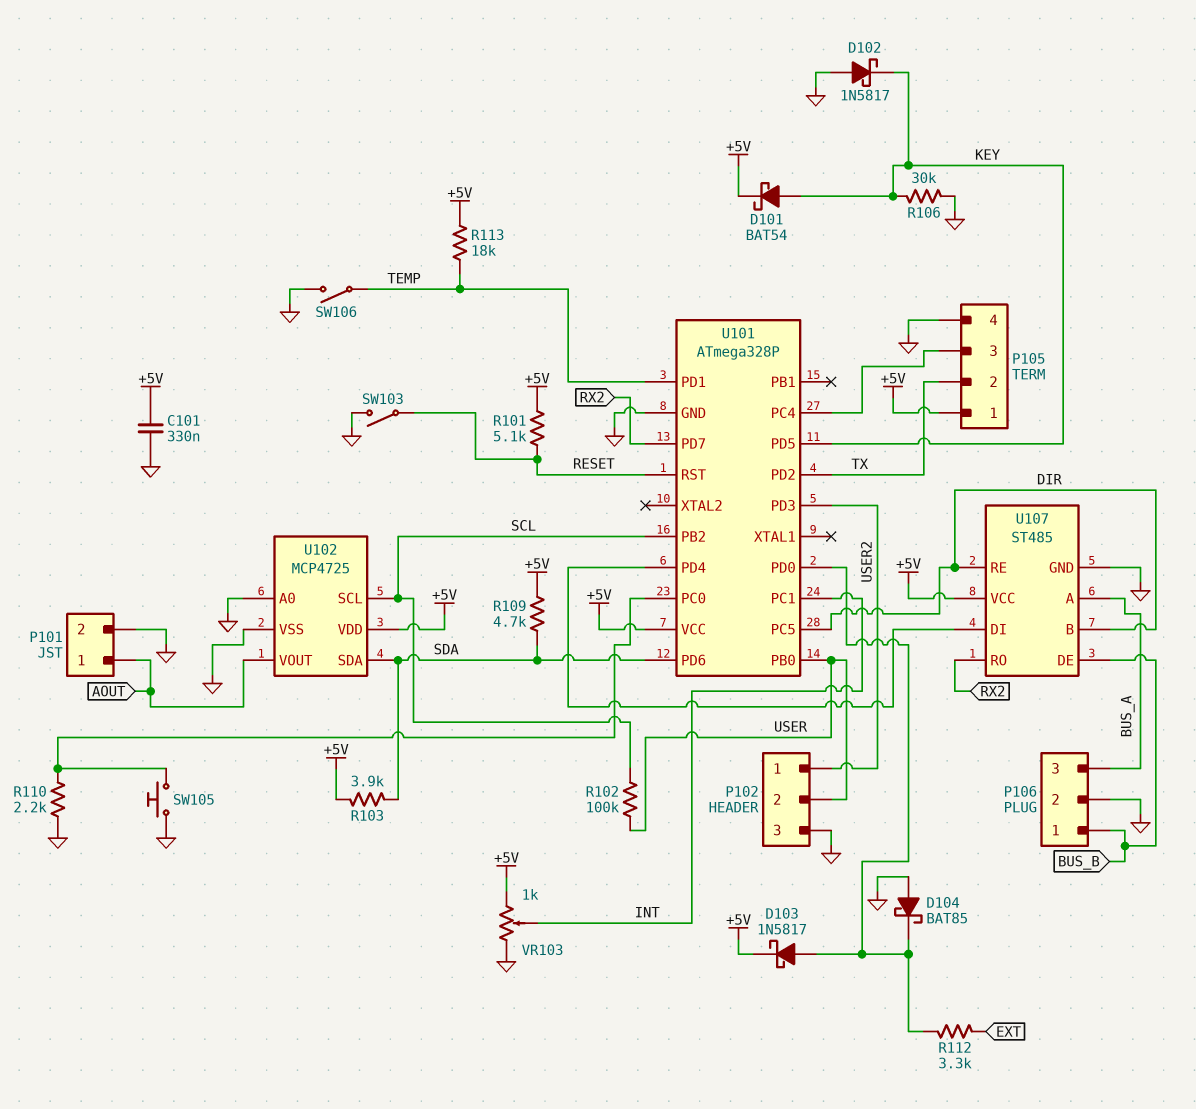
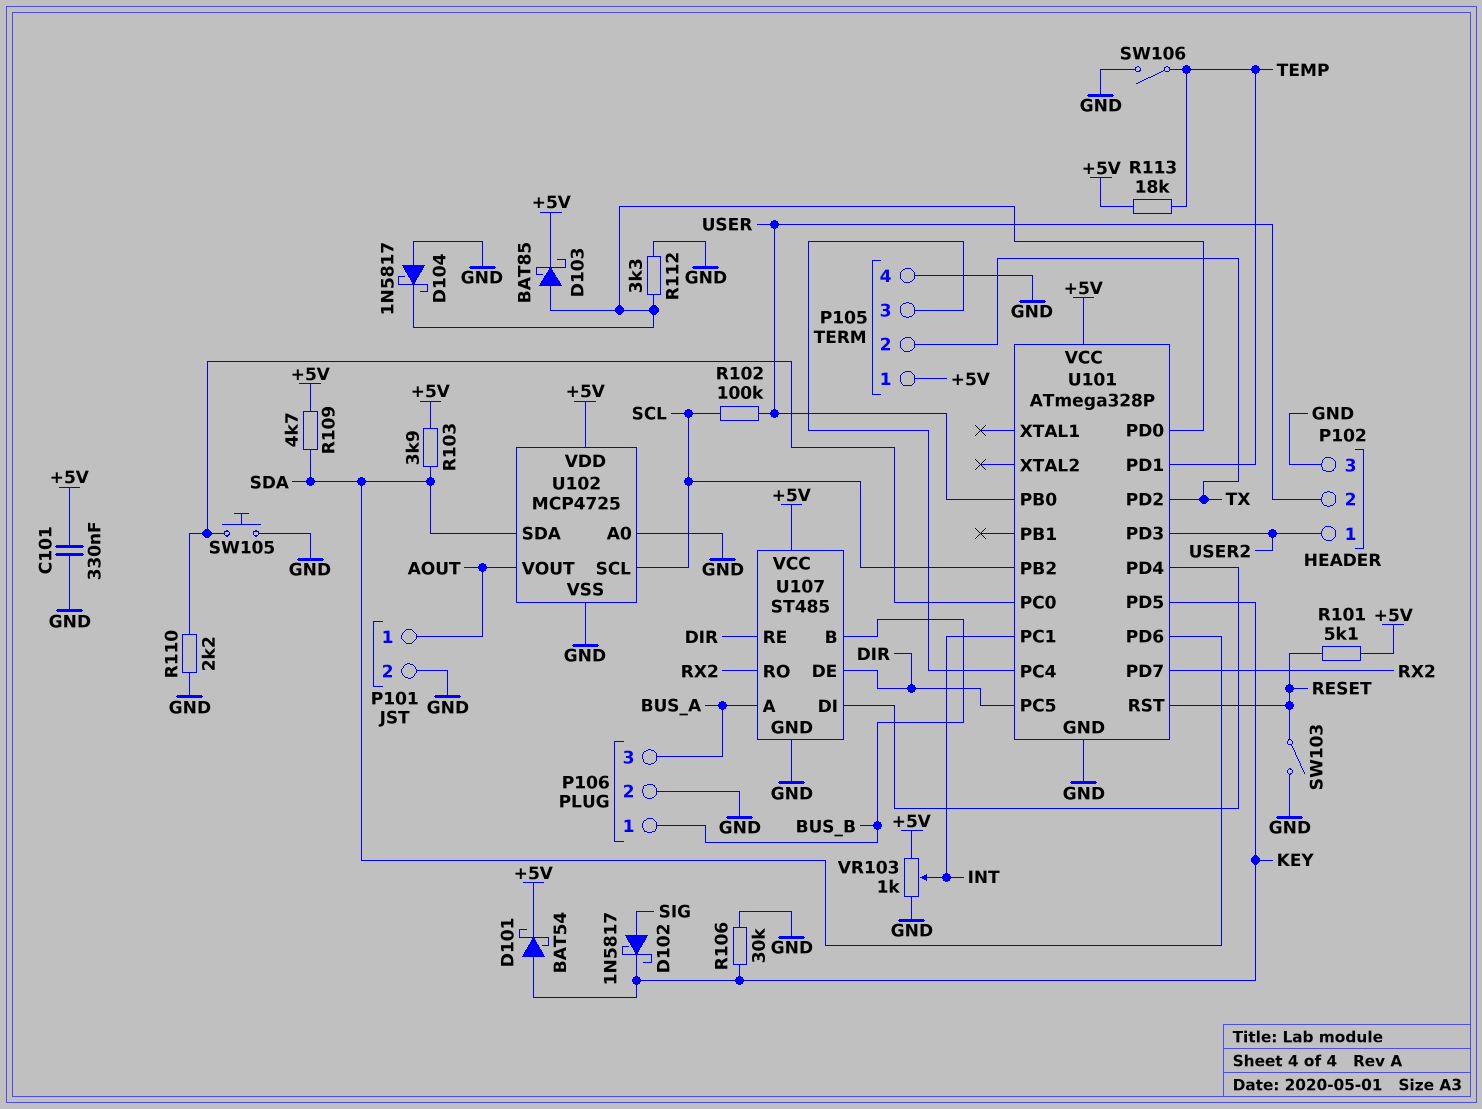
D102: schottky 1N5817 (A GND, K KEY) -> schottky 1N5817 (A SIG, K KEY)
D103: schottky 1N5817 (A U101/PD0, K +5V) -> schottky BAT85 (A U101/PD0, K +5V)
D104: schottky BAT85 (A GND, K U101/PD0) -> schottky 1N5817 (A GND, K U101/PD0)
R112: 3.3k (EXT, U101/PD0) -> 3.3k (GND, U101/PD0)
U107 pin B: DIR -> BUS_B
U107 pin DE: BUS_B -> DIR

